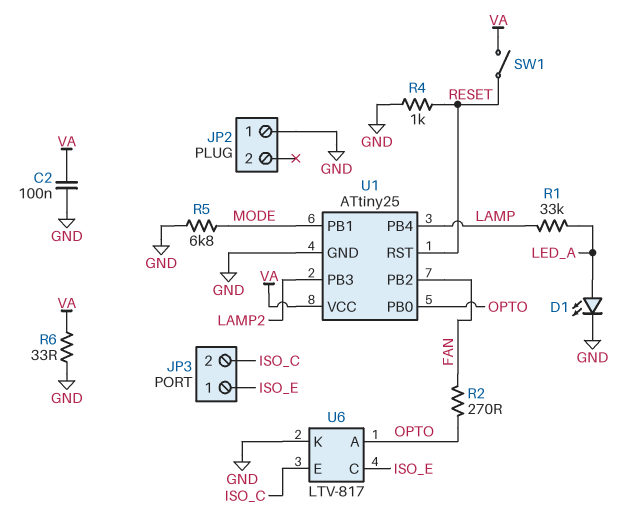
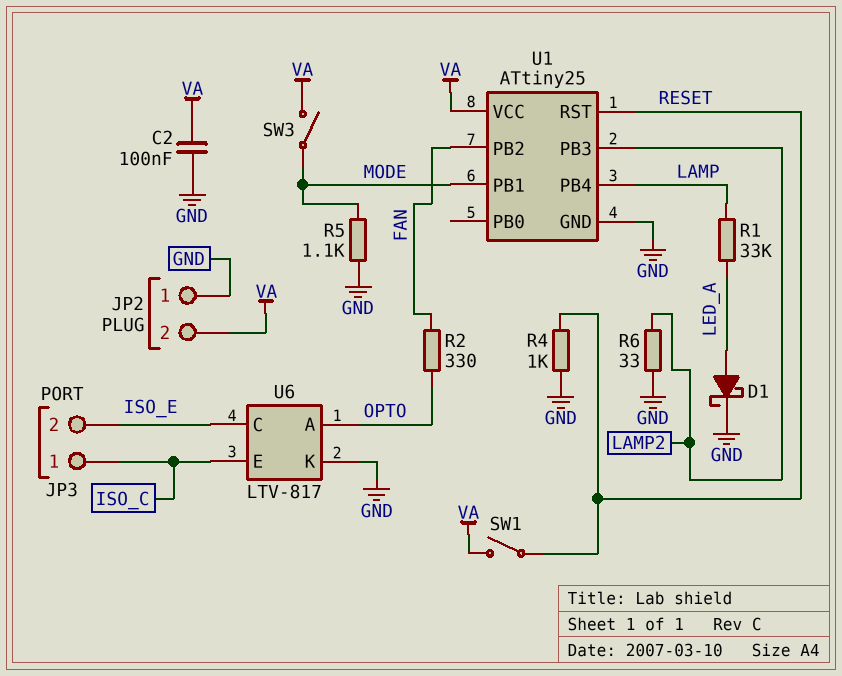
D1: LED (A LED_A, K GND) -> schottky (A LED_A, K GND)
JP2 pin 2: none -> VA
JP3 pin 1: ISO_E -> ISO_C
JP3 pin 2: ISO_C -> ISO_E
R2: 270 (FAN, OPTO) -> 330 (FAN, OPTO)
R5: 6.8k (GND, MODE) -> 1.1k (GND, MODE)
R6: 33 (GND, VA) -> 33 (GND, LAMP2)
SW3: none -> switch (MODE, VA)
U1 pin PB0: OPTO -> none

